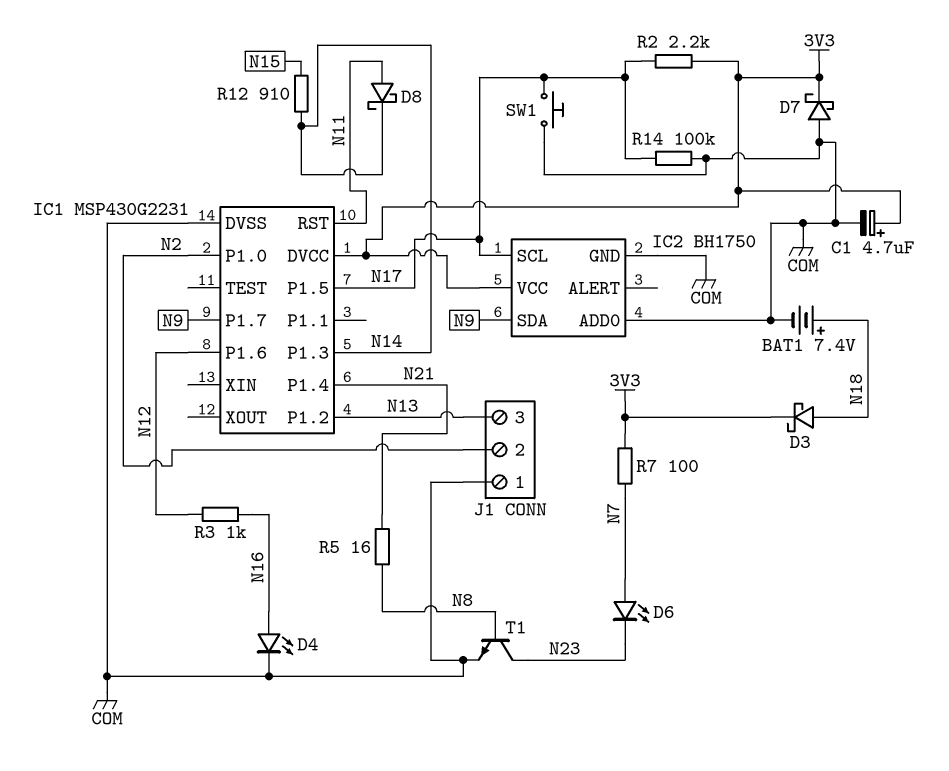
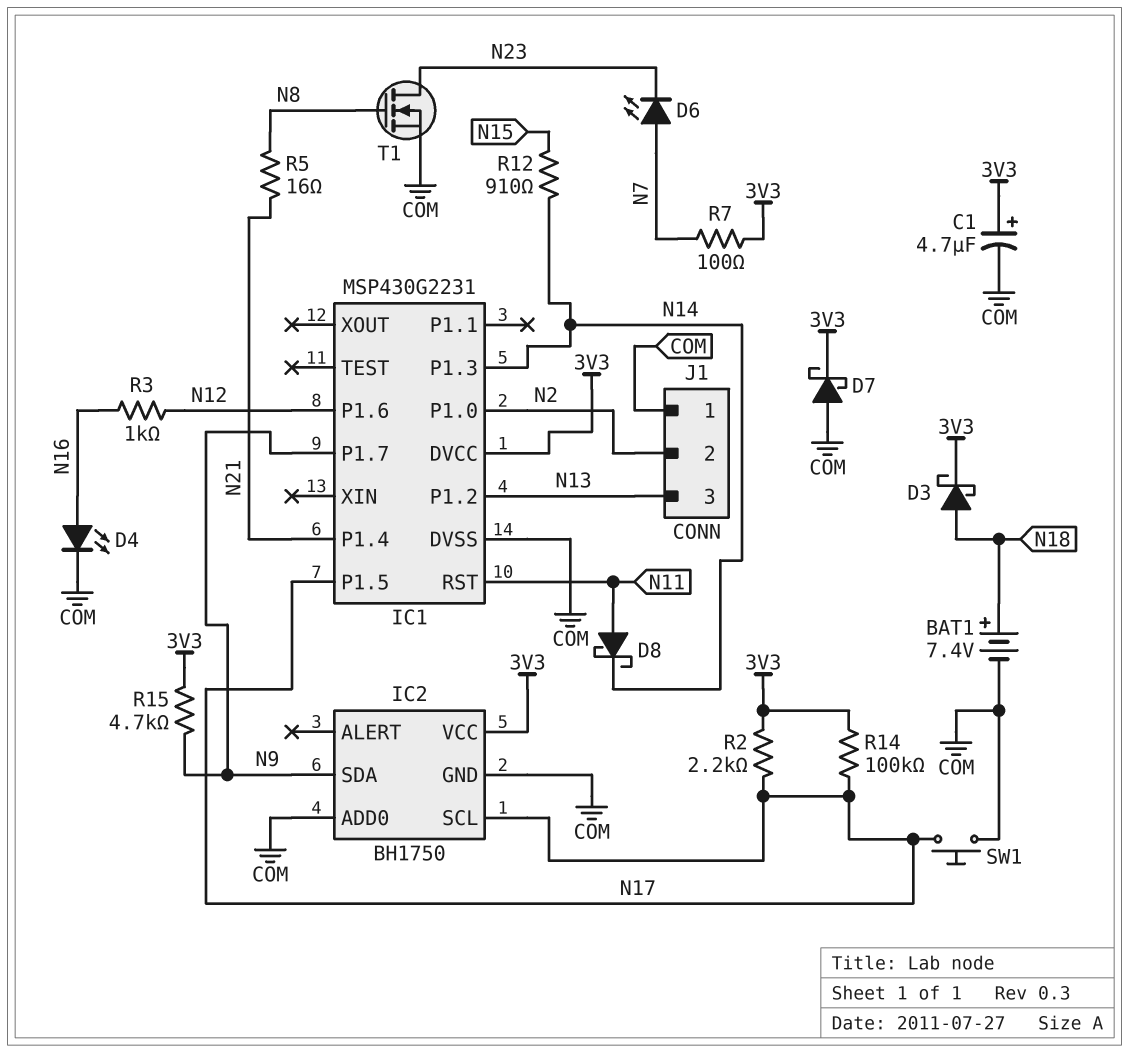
R14: 100k (COM, N17) -> 100k (3V3, N17)
R15: none -> 4.7k (3V3, N9)
T1: NPN (B N8, C N23, E COM) -> NMOS (G N8, D N23, S COM)

